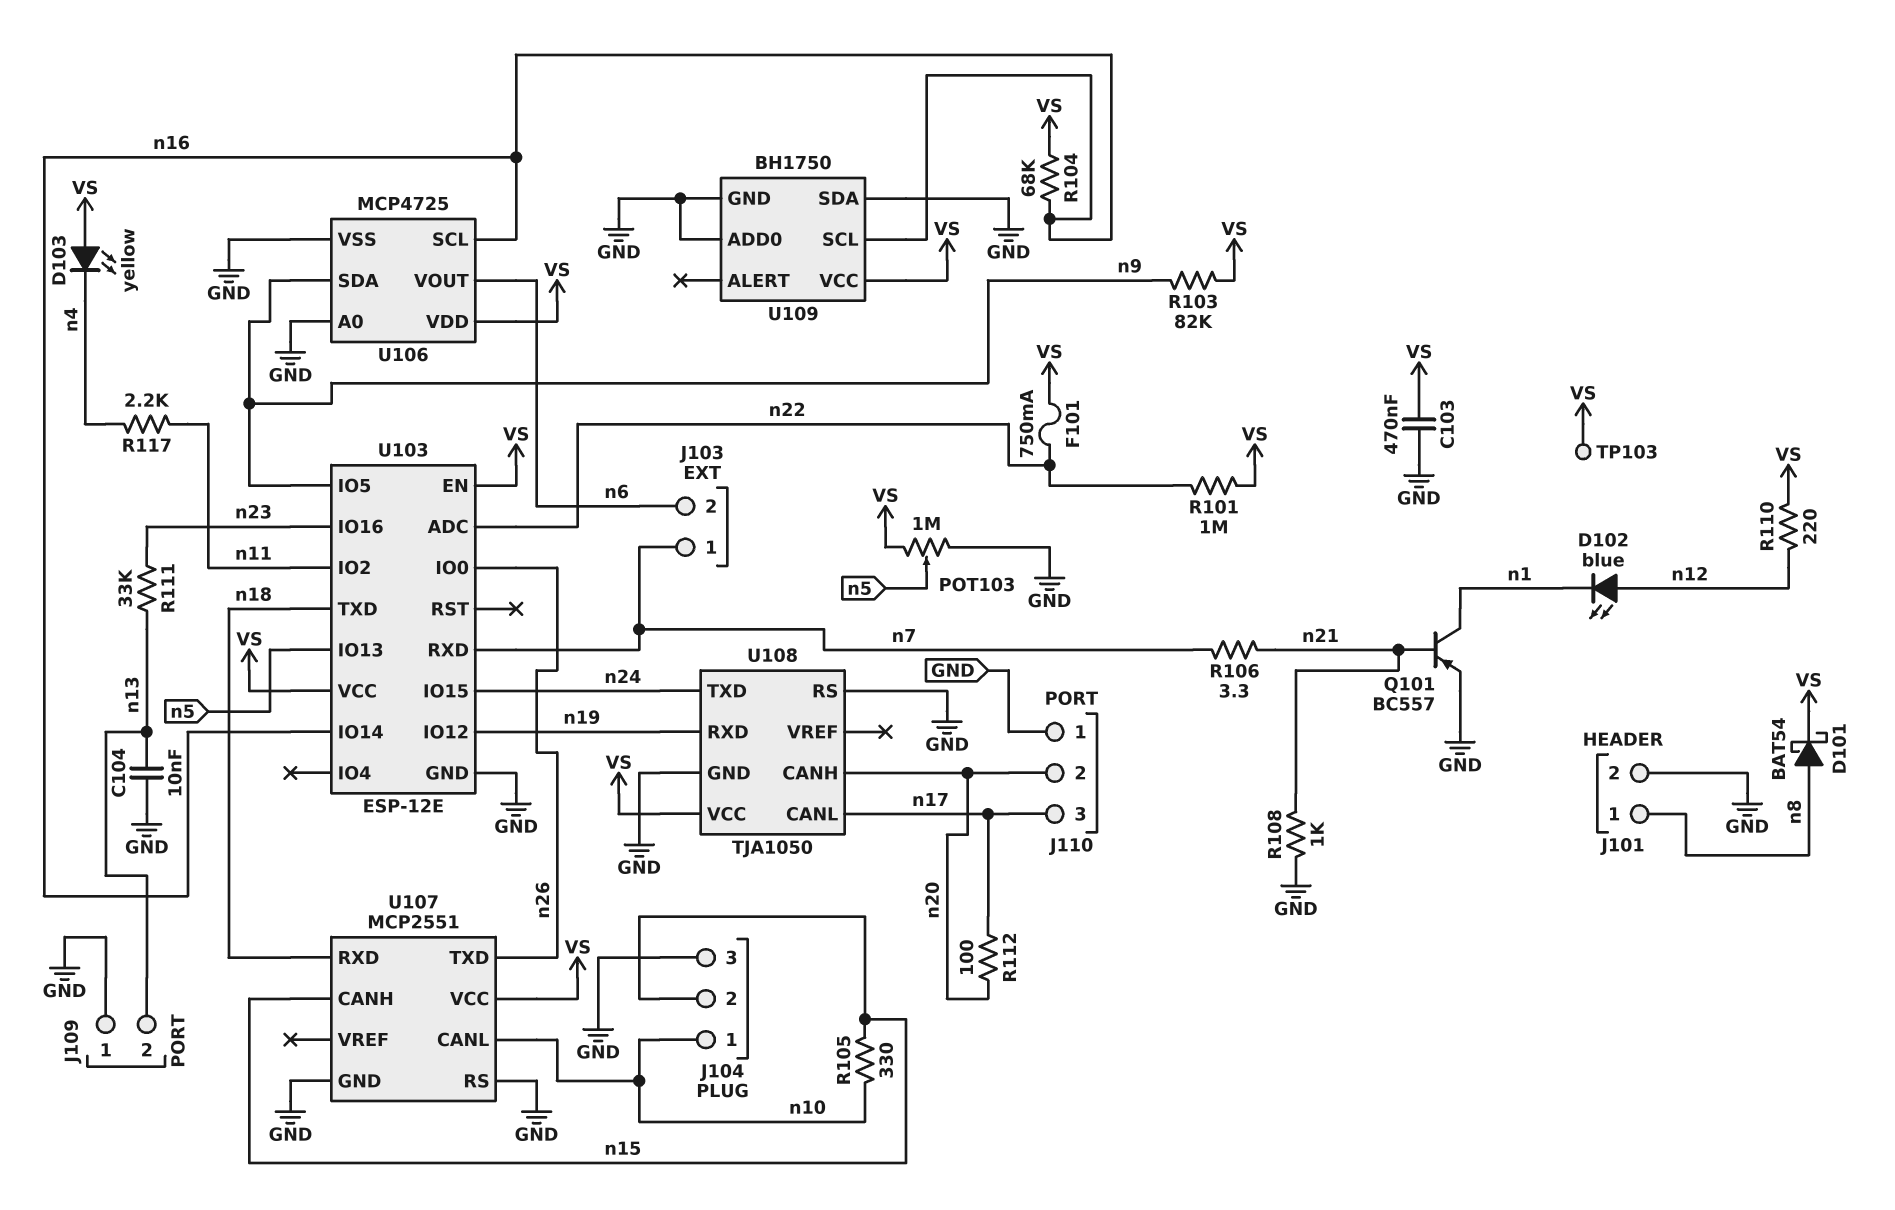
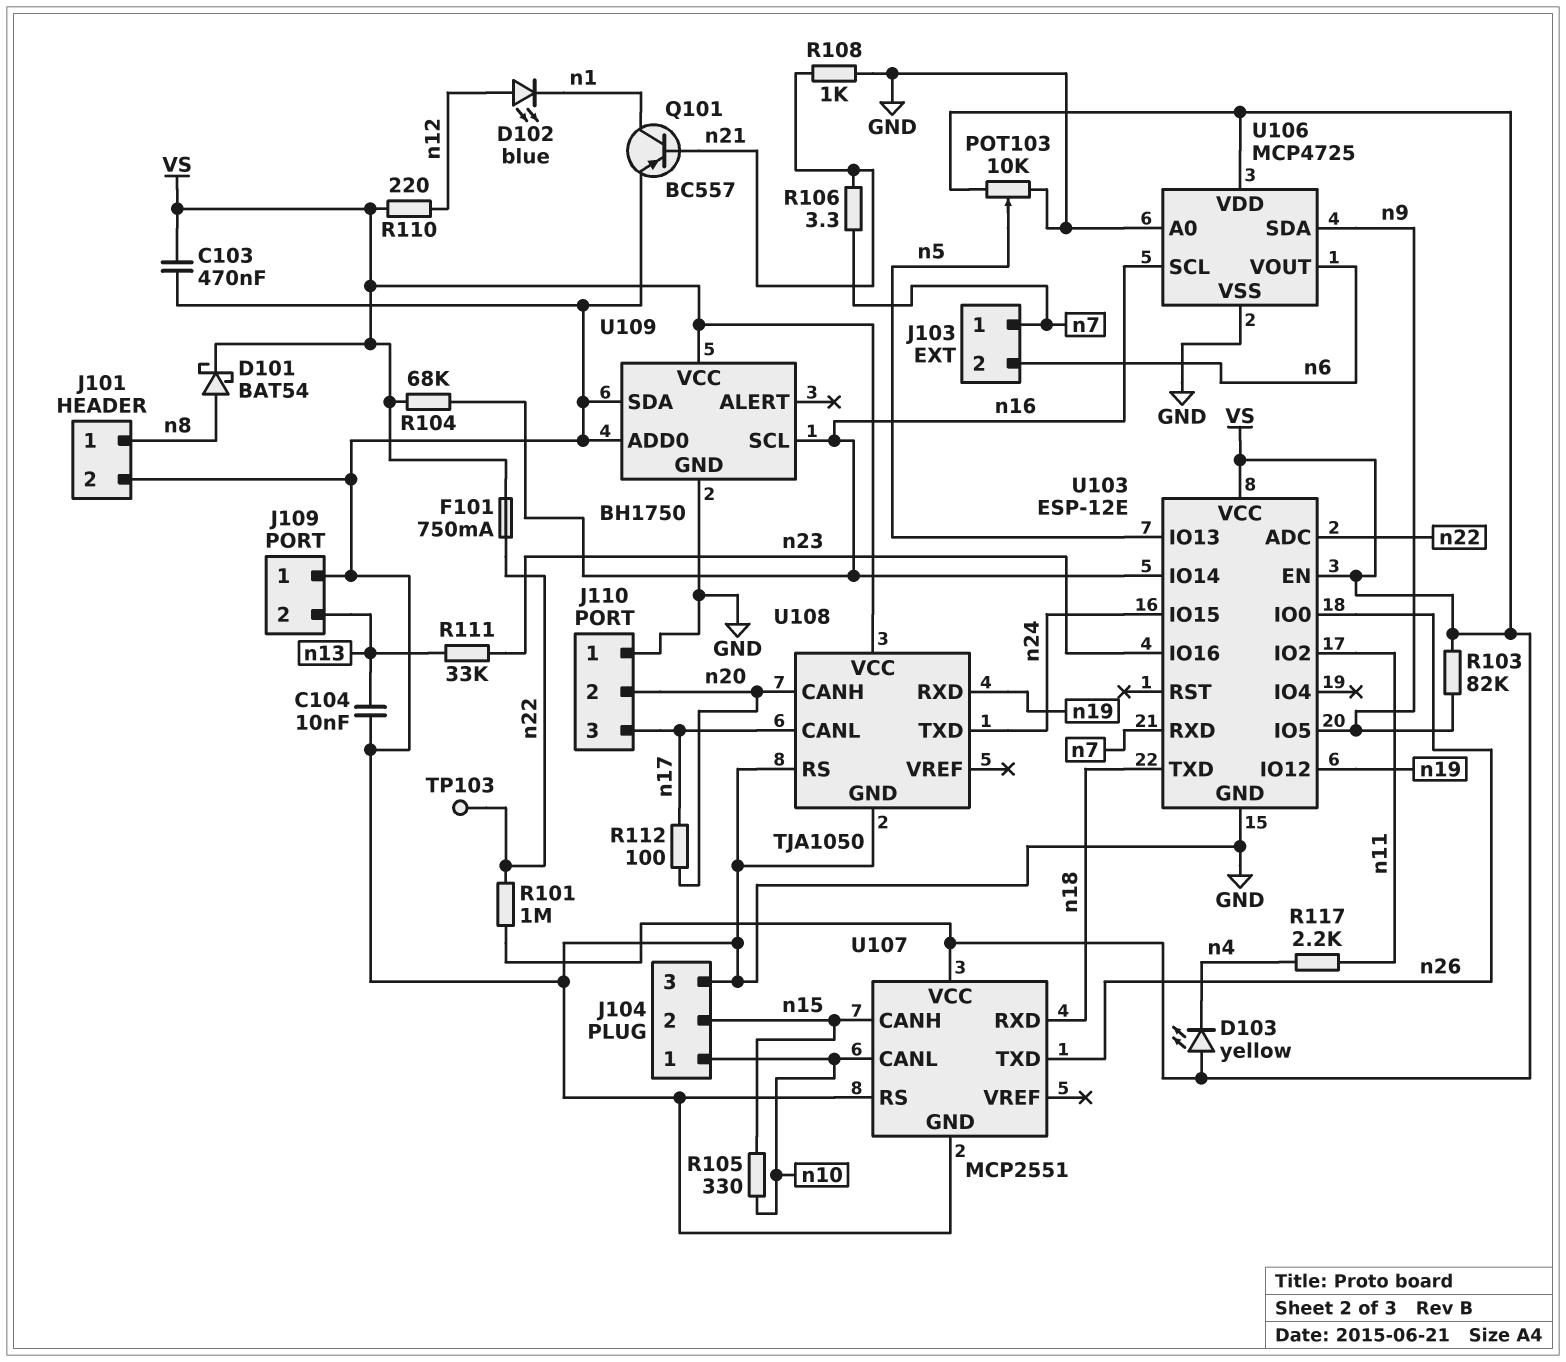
POT103: 1M (GND, VS, wiper n5) -> 10k (GND, VS, wiper n5)
TP103: test point (VS) -> test point (n22)

